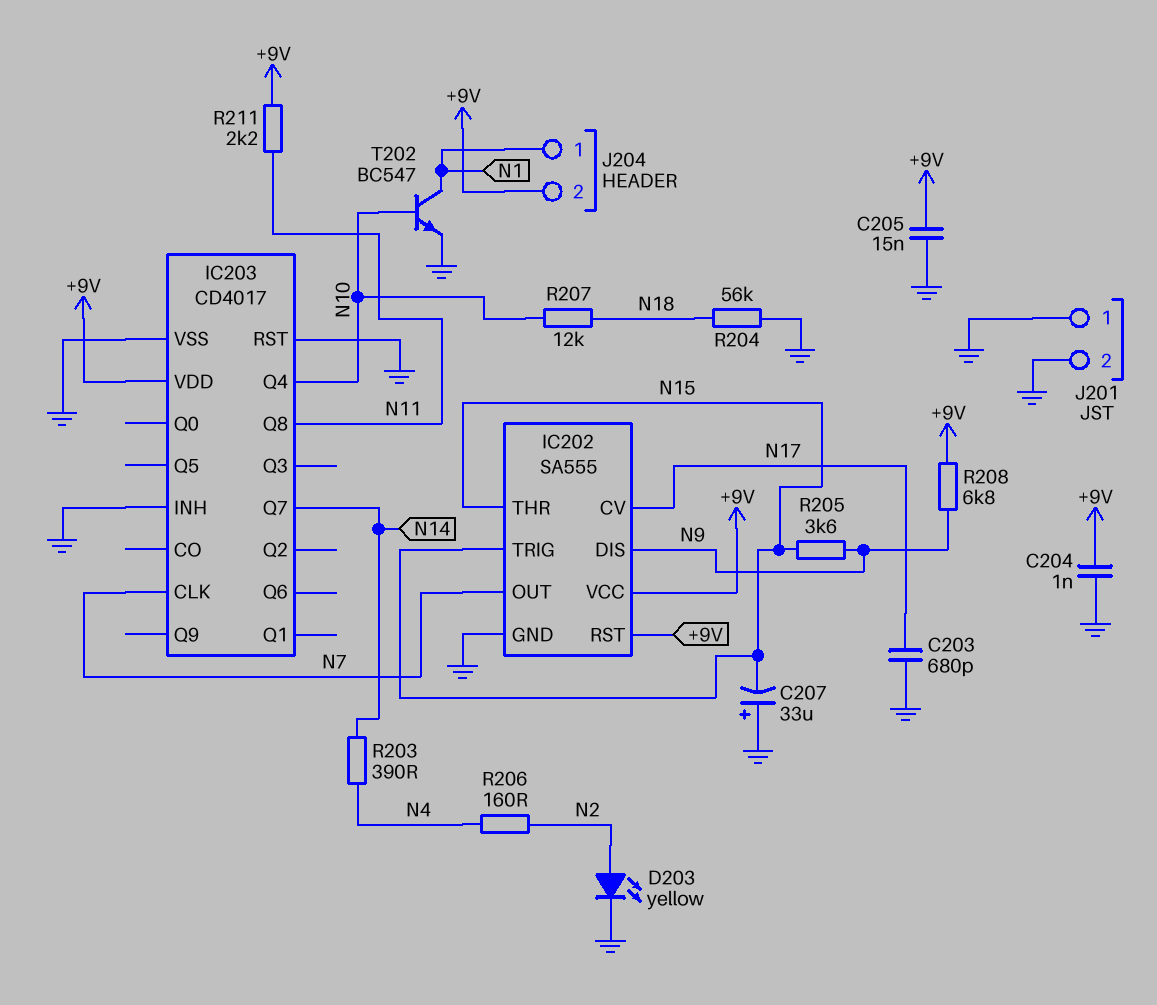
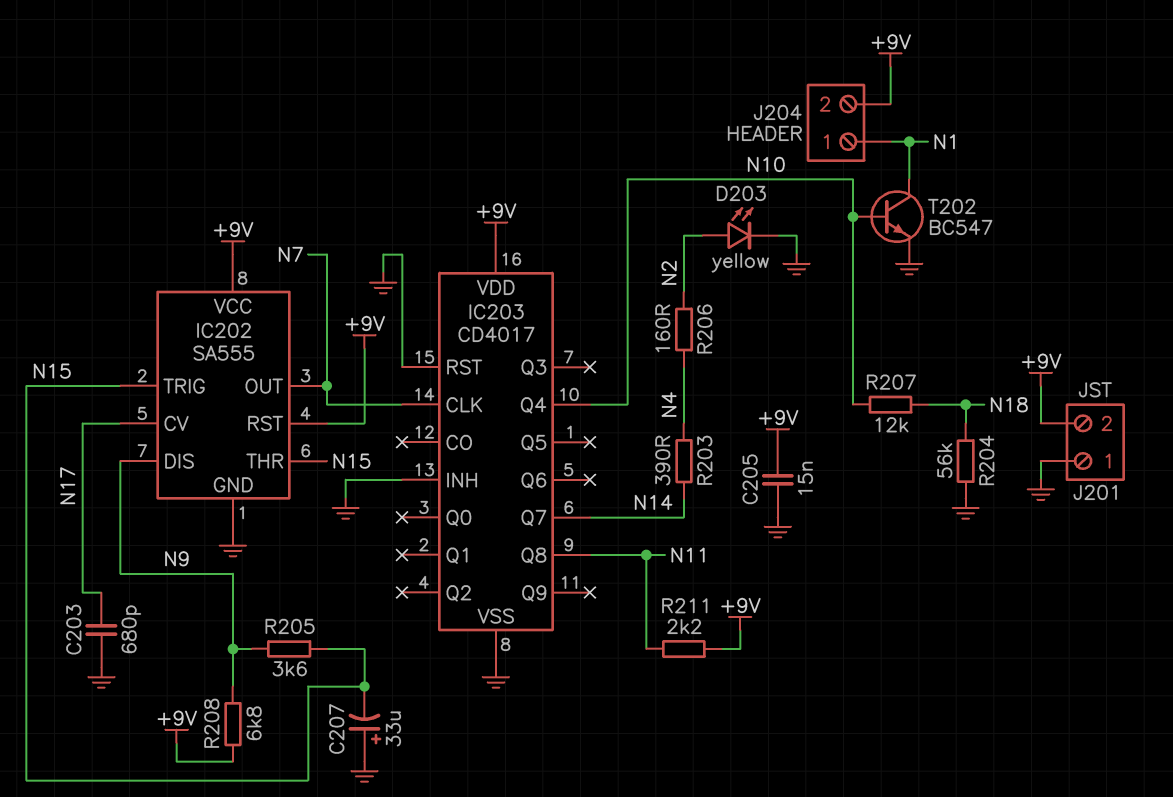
C204: 1nF (+9V, GND) -> none
J201 pin 2: GND -> +9V

